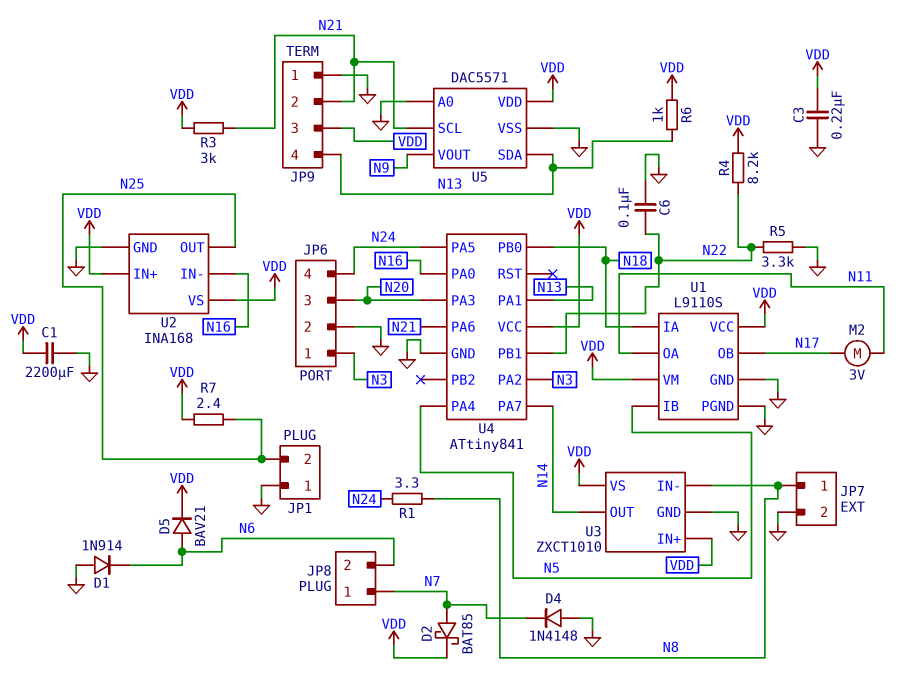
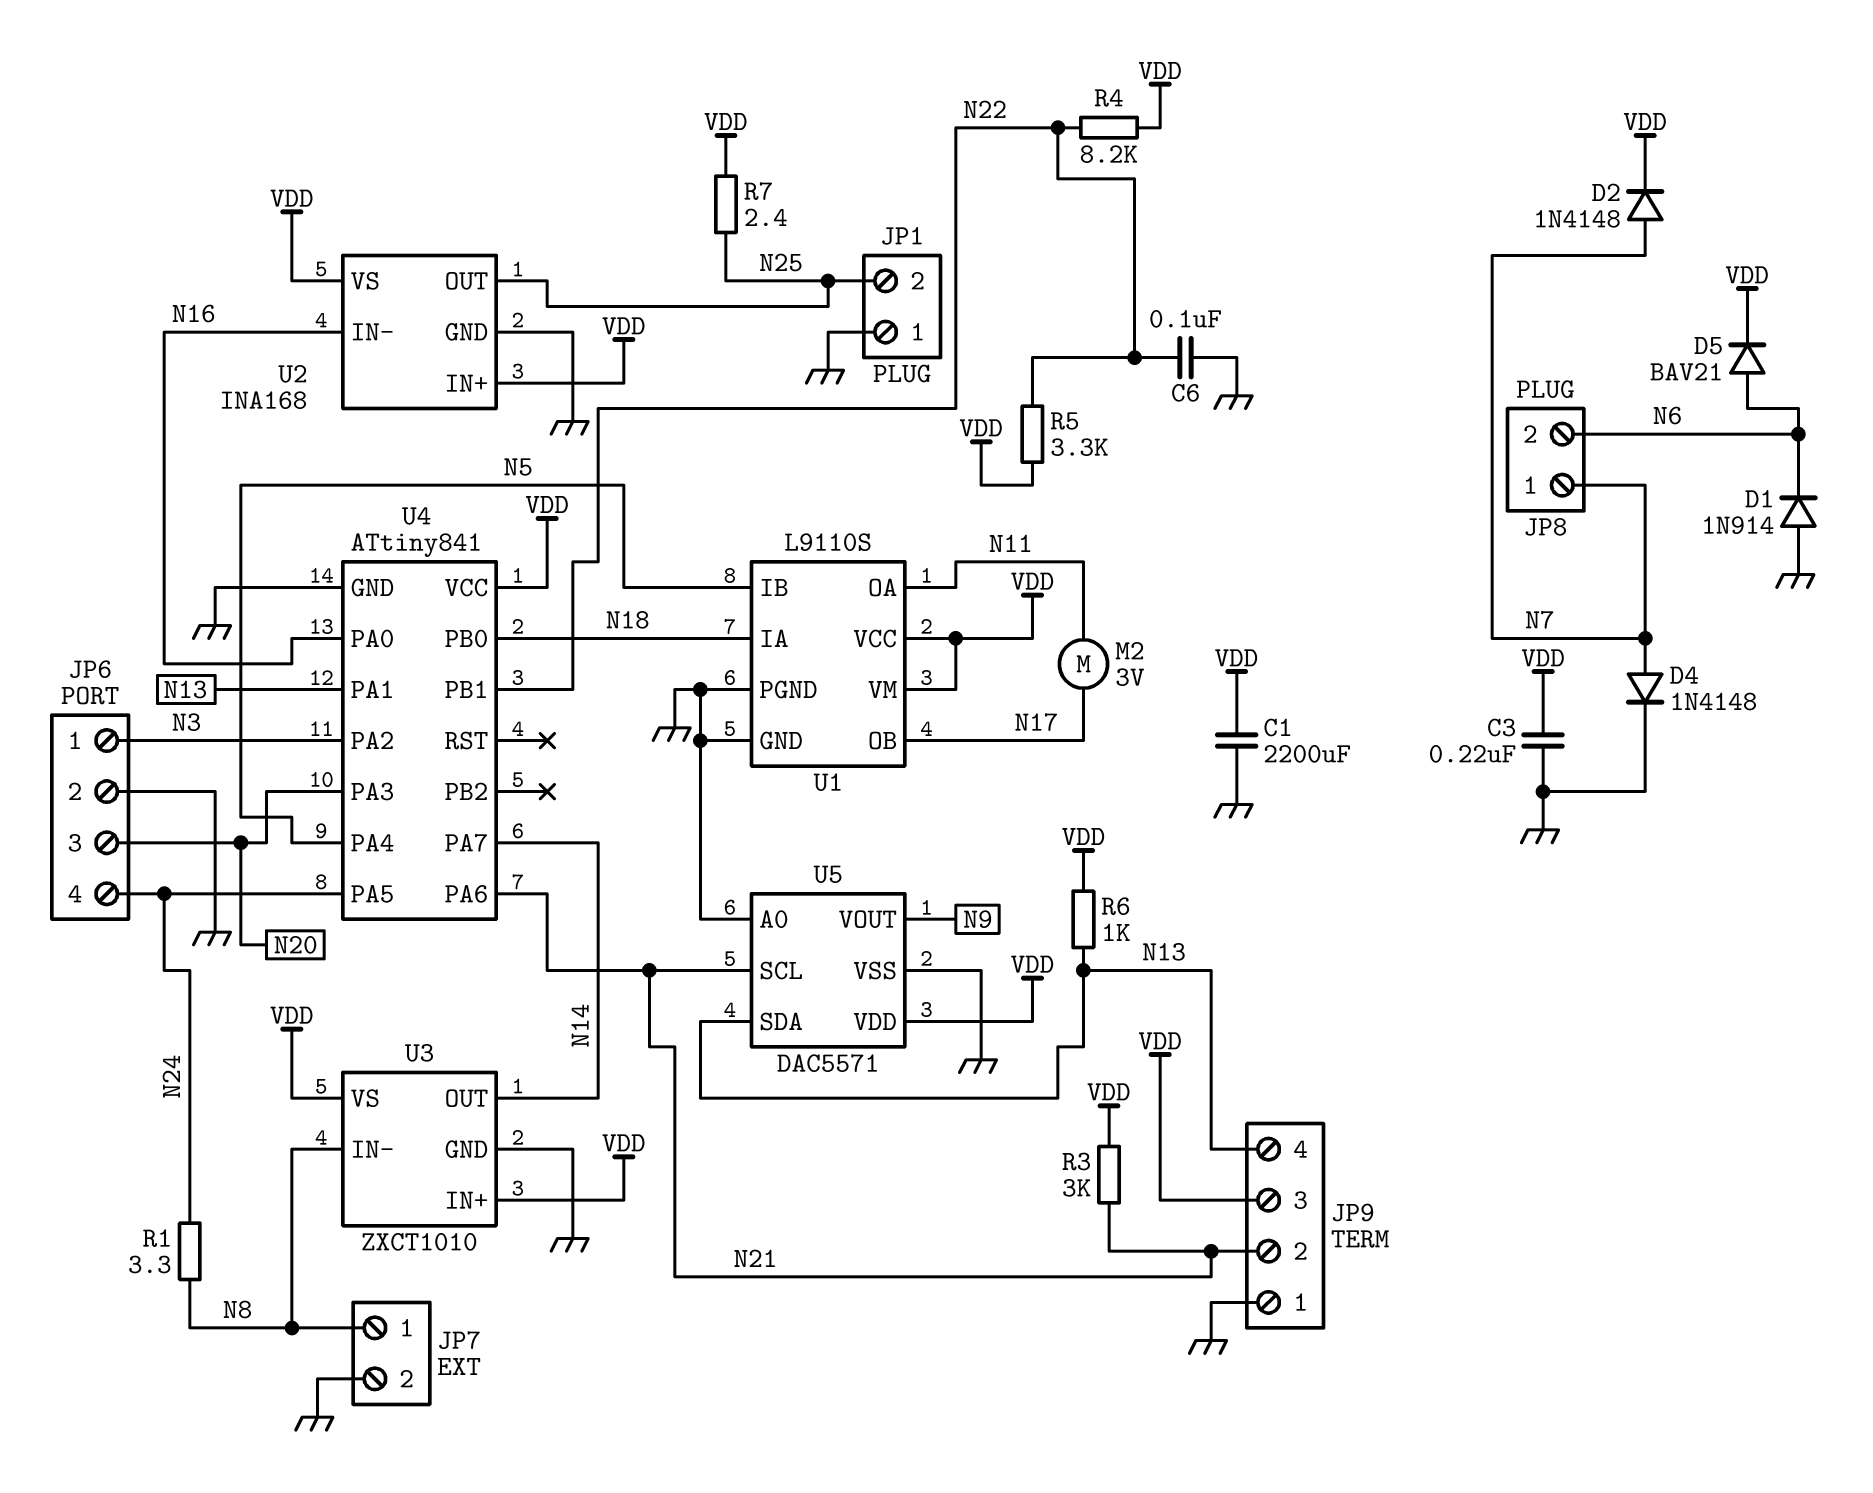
D2: schottky BAT85 (A N7, K VDD) -> diode 1N4148 (A N7, K VDD)
D4: diode 1N4148 (A GND, K N7) -> diode 1N4148 (A N7, K GND)
R5: 3.3k (GND, N22) -> 3.3k (N22, VDD)

